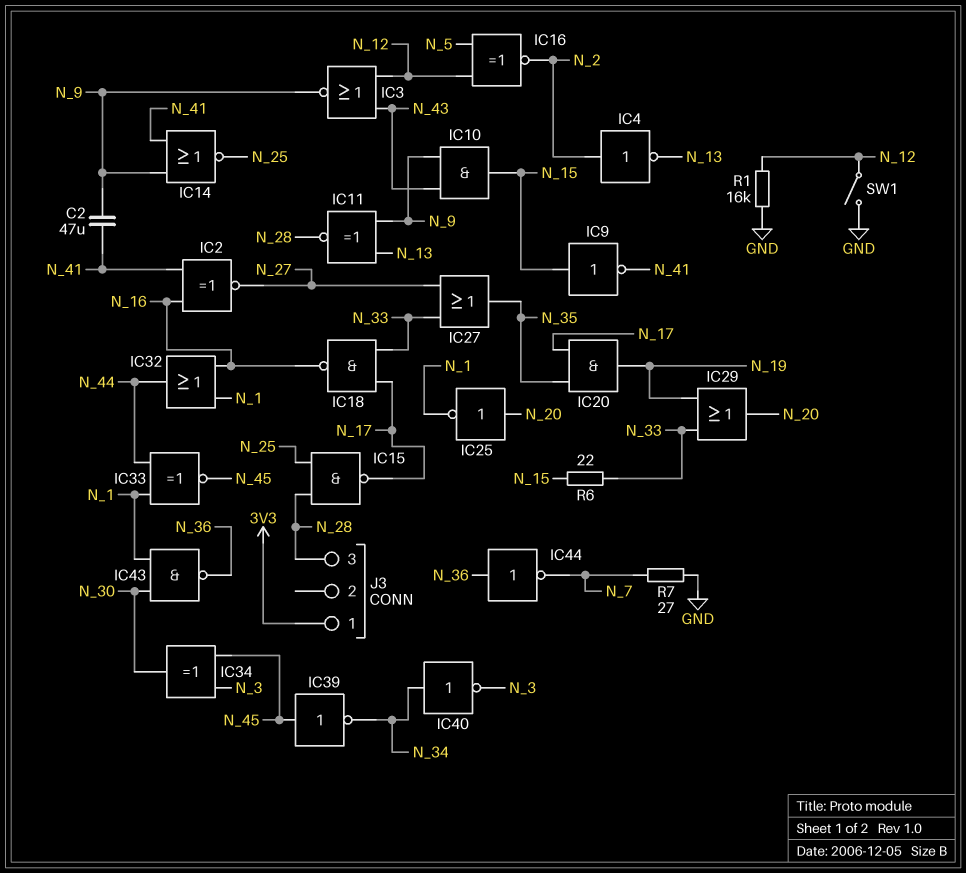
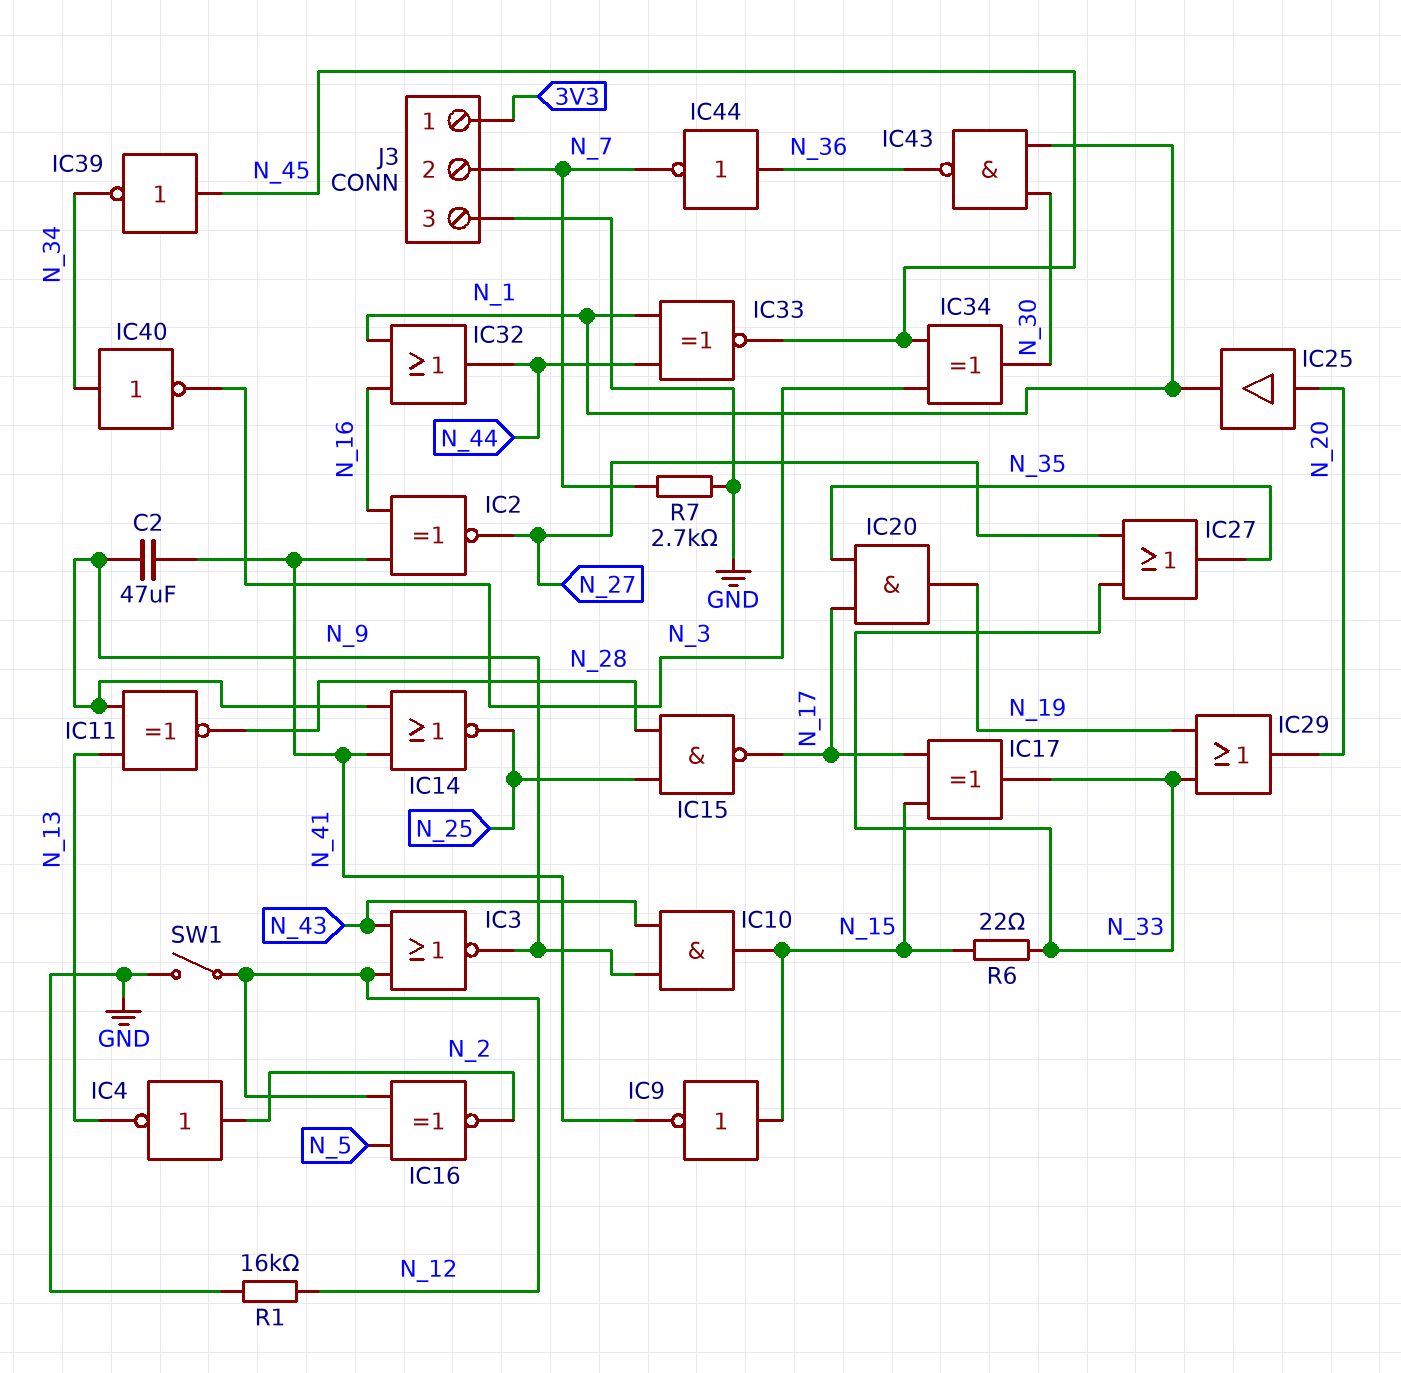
IC17: none -> XOR (in N_15, in N_17, out N_33)
IC18: NAND (in N_17, in N_33, out N_16) -> none
IC25: NOT (in N_20, out N_1) -> buffer (in N_20, out N_1)
J3 pin 2: none -> N_7
J3 pin 3: N_28 -> GND
R7: 27 (GND, N_7) -> 2.7k (GND, N_7)

